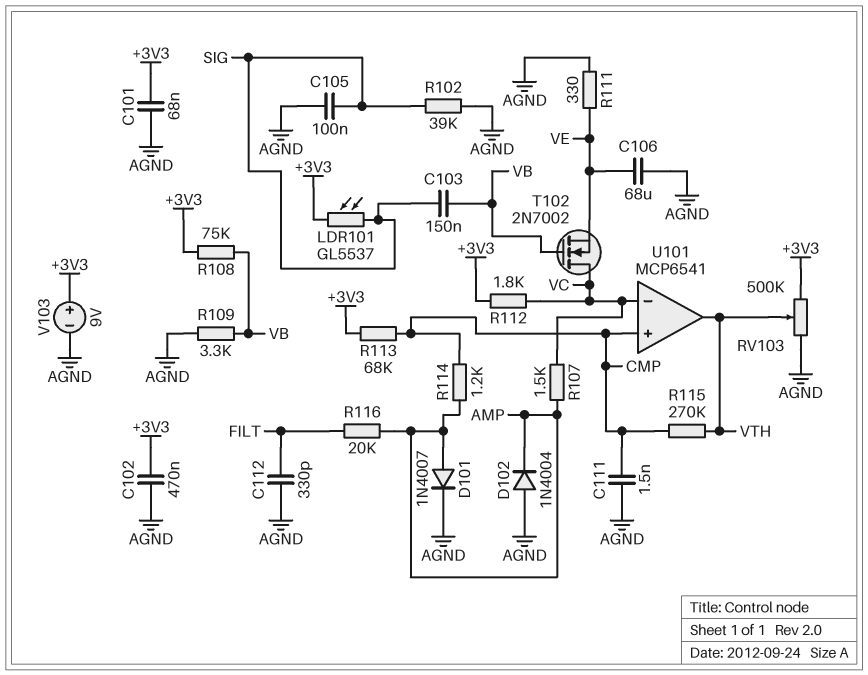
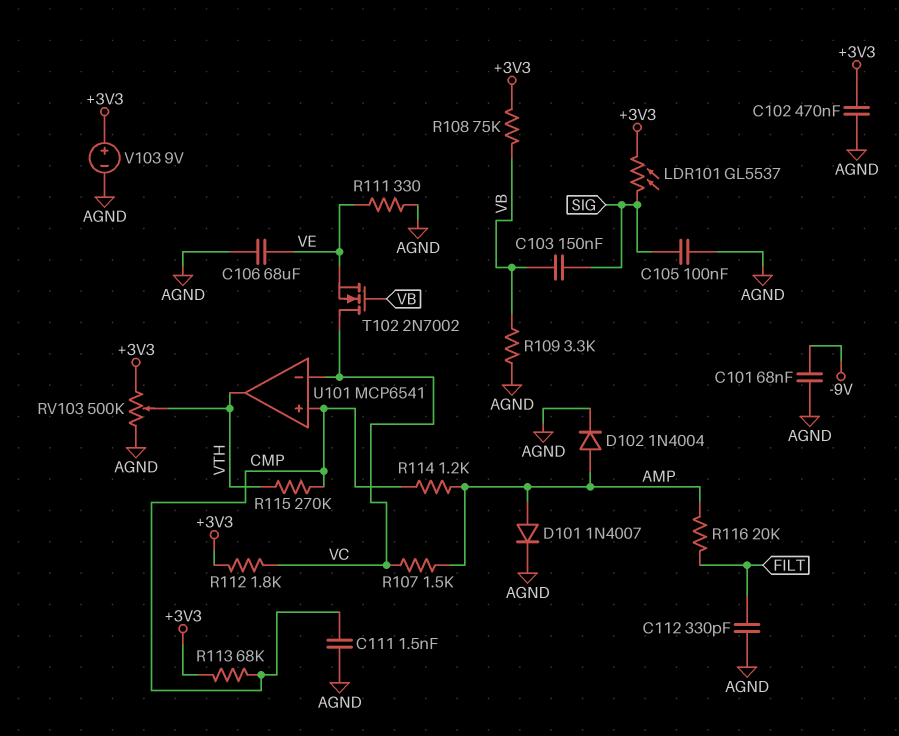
C101: 68nF (+3V3, AGND) -> 68nF (-9V, AGND)
D102: diode 1N4004 (A AGND, K AMP) -> diode 1N4004 (A AMP, K AGND)
R102: 39k (AGND, SIG) -> none

